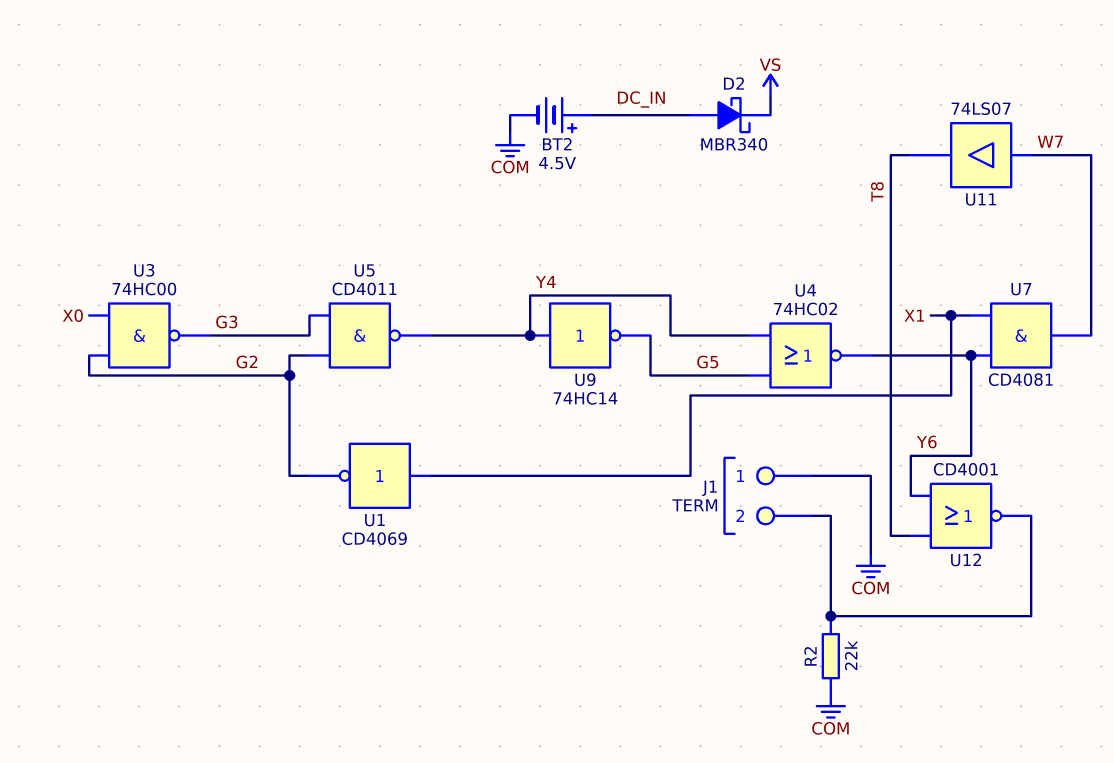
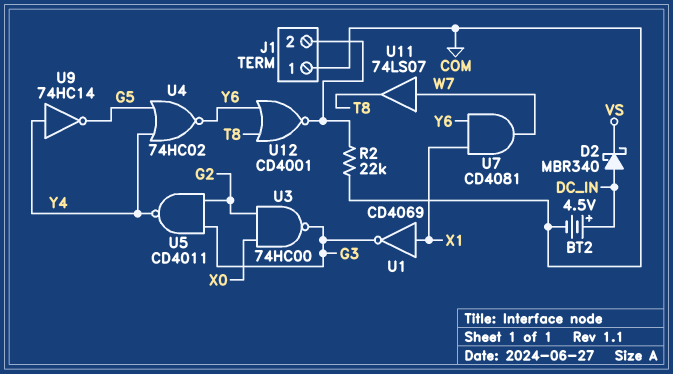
U1: NOT CD4069 (in X1, out G2) -> NOT CD4069 (in X1, out G3)

